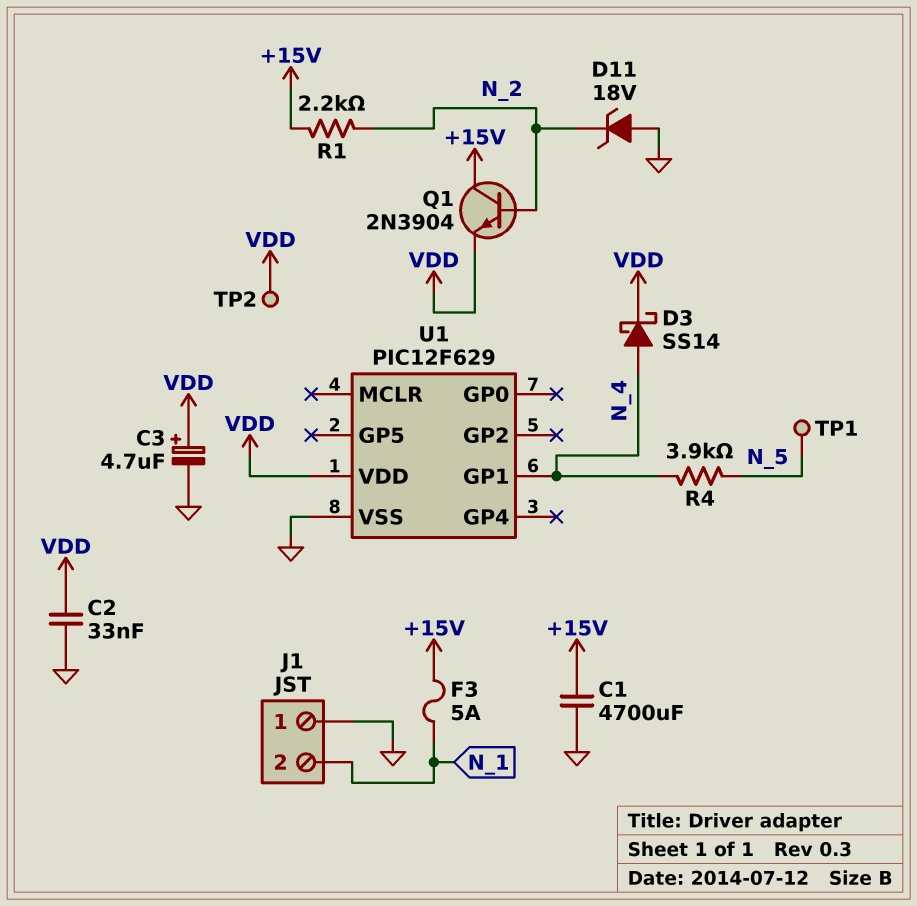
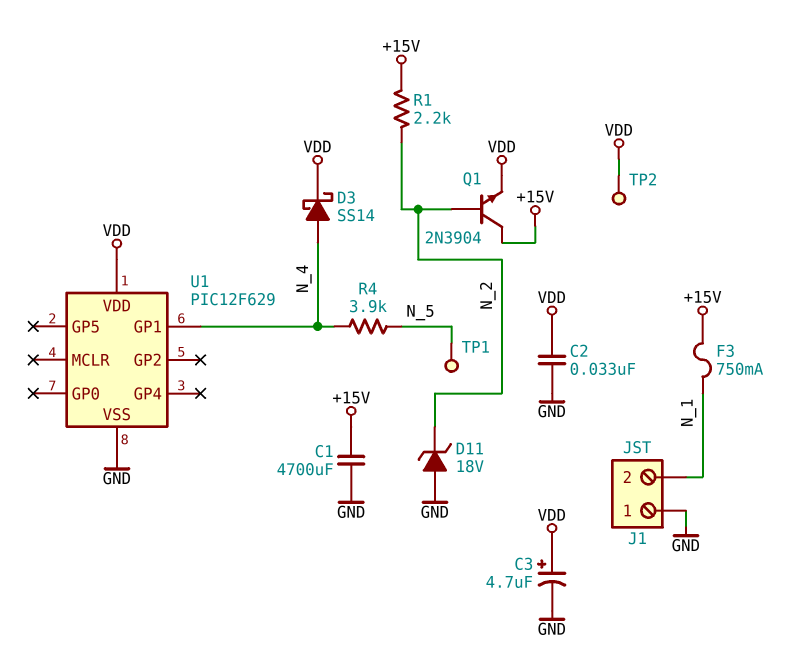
F3: 5A (+15V, N_1) -> 750mA (+15V, N_1)

